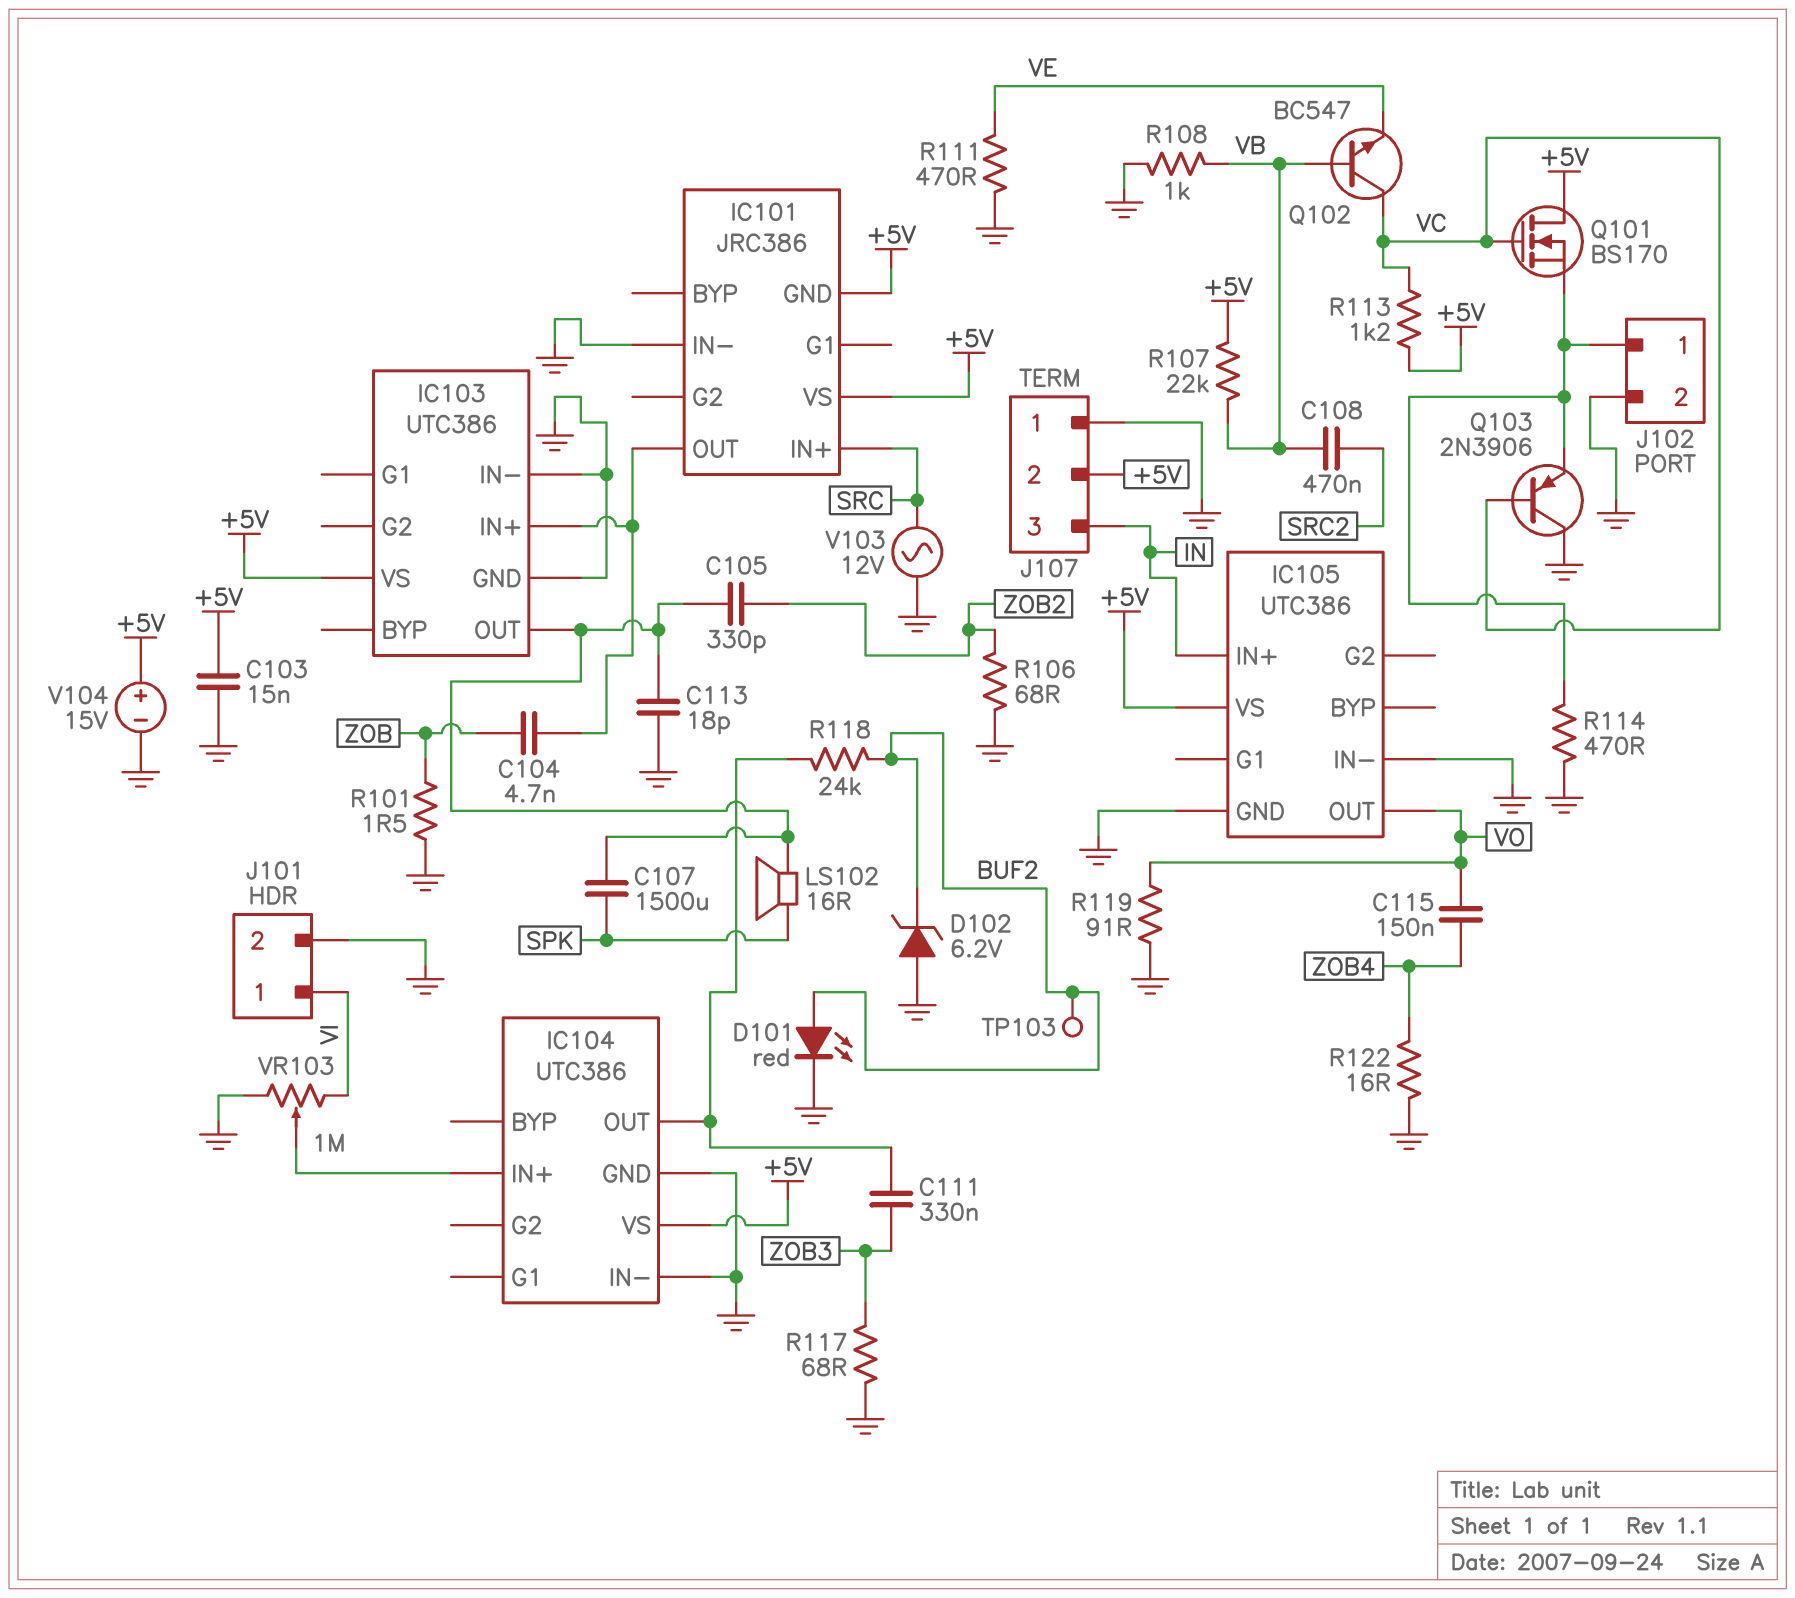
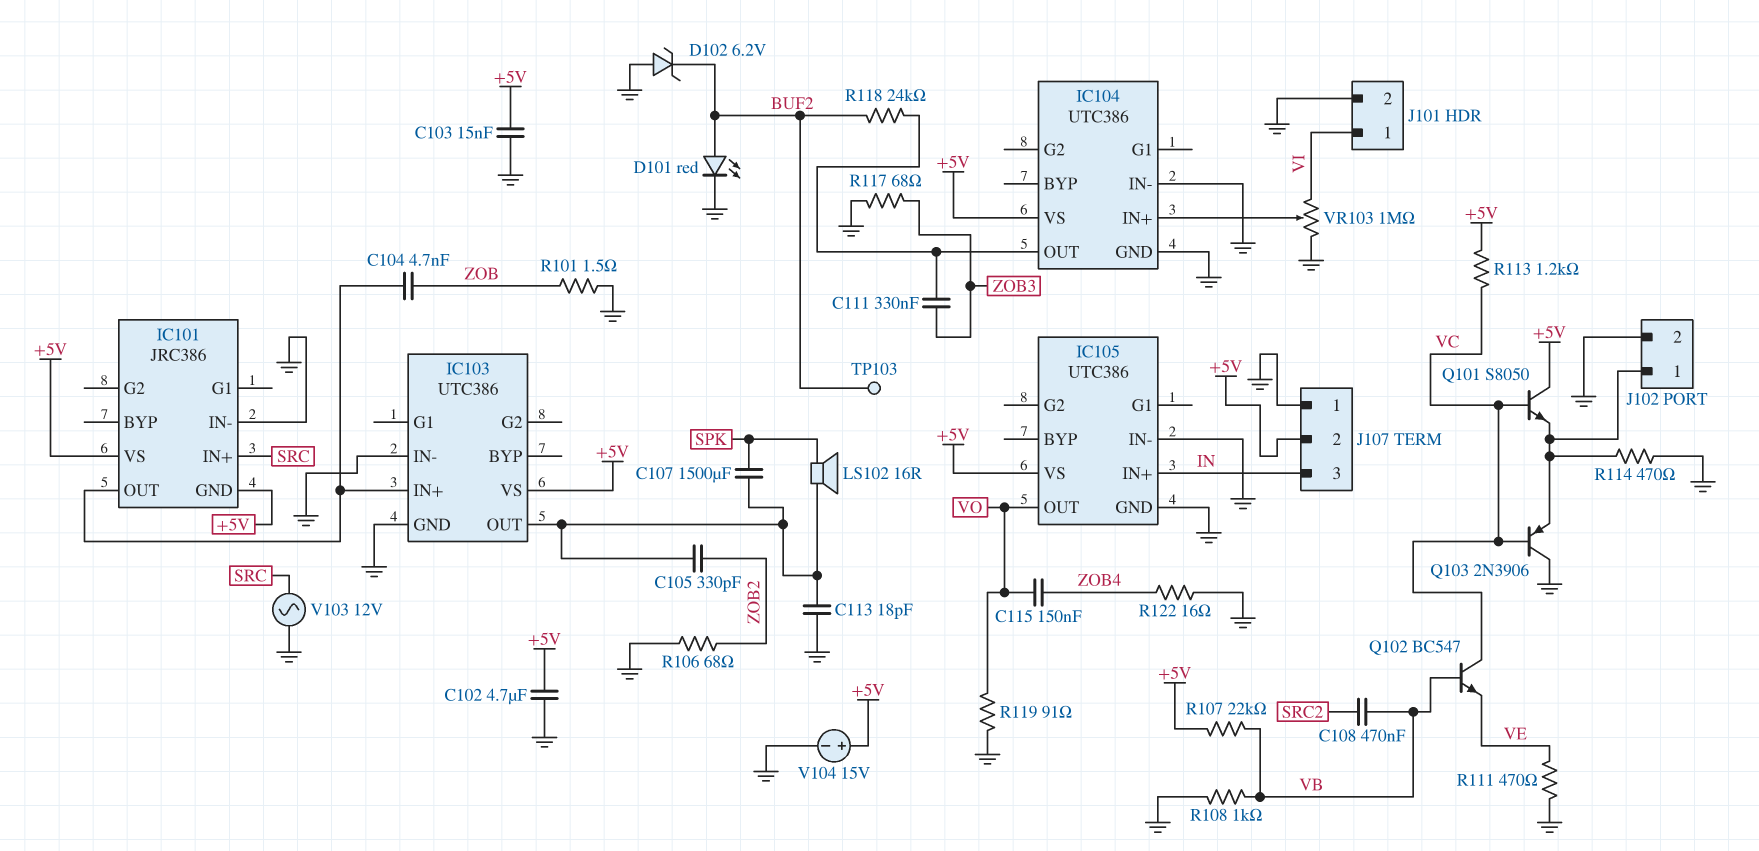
C102: none -> 4.7uF (+5V, GND)
Q101: NMOS BS170 (G VC, D +5V, S J102/1) -> NPN S8050 (B VC, C +5V, E J102/1)

